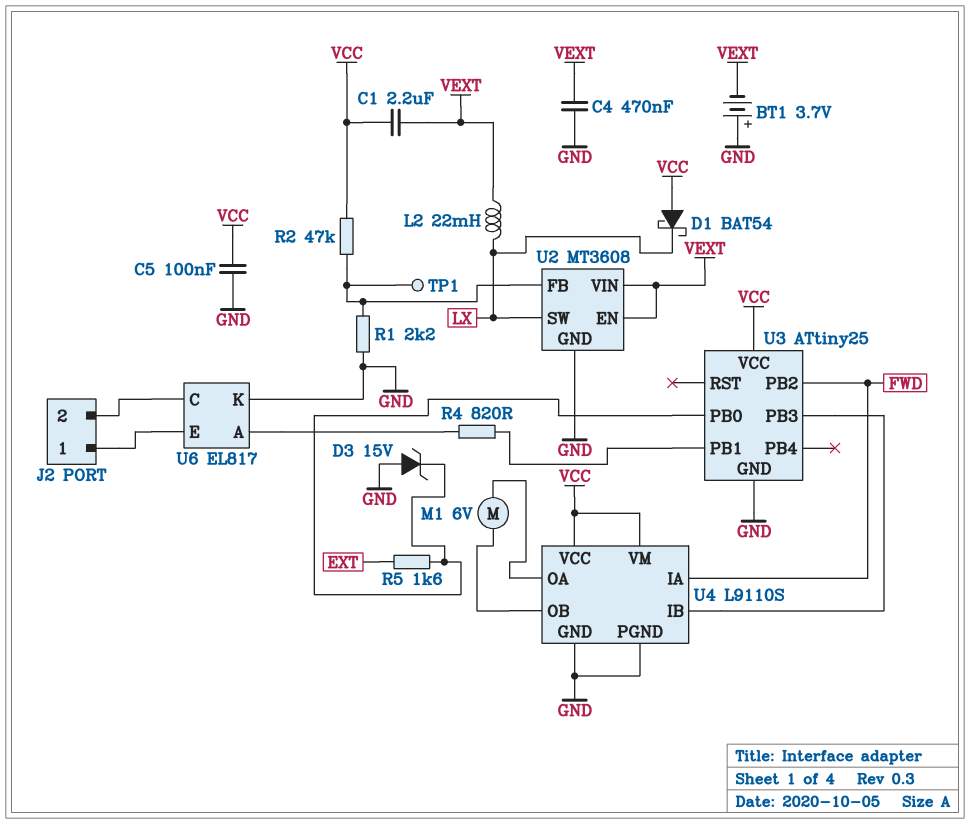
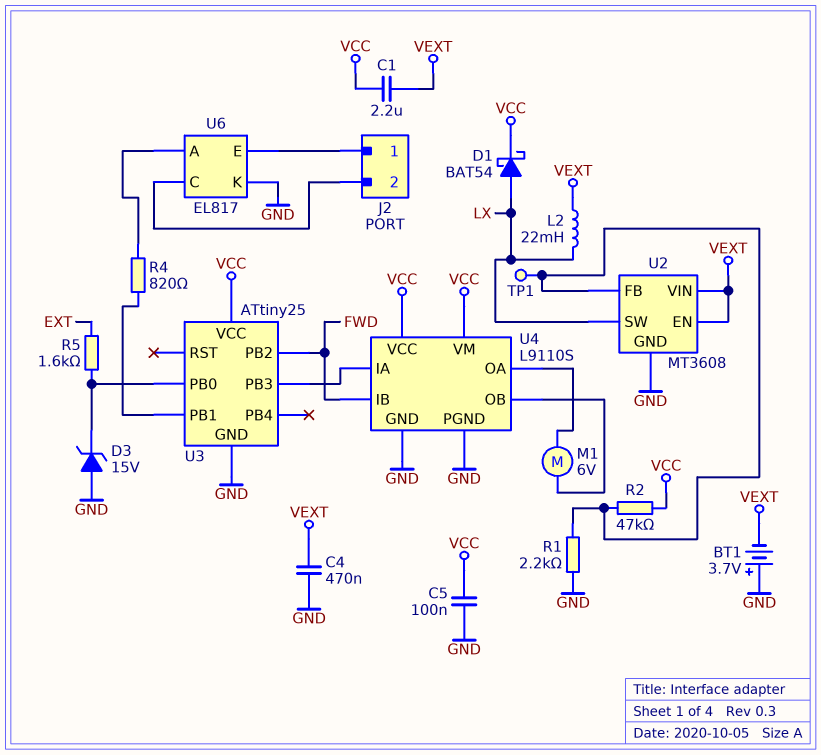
D1: schottky BAT54 (A VCC, K LX) -> schottky BAT54 (A LX, K VCC)
U4 pin IA: FWD -> U3/PB3
U4 pin IB: U3/PB3 -> FWD

